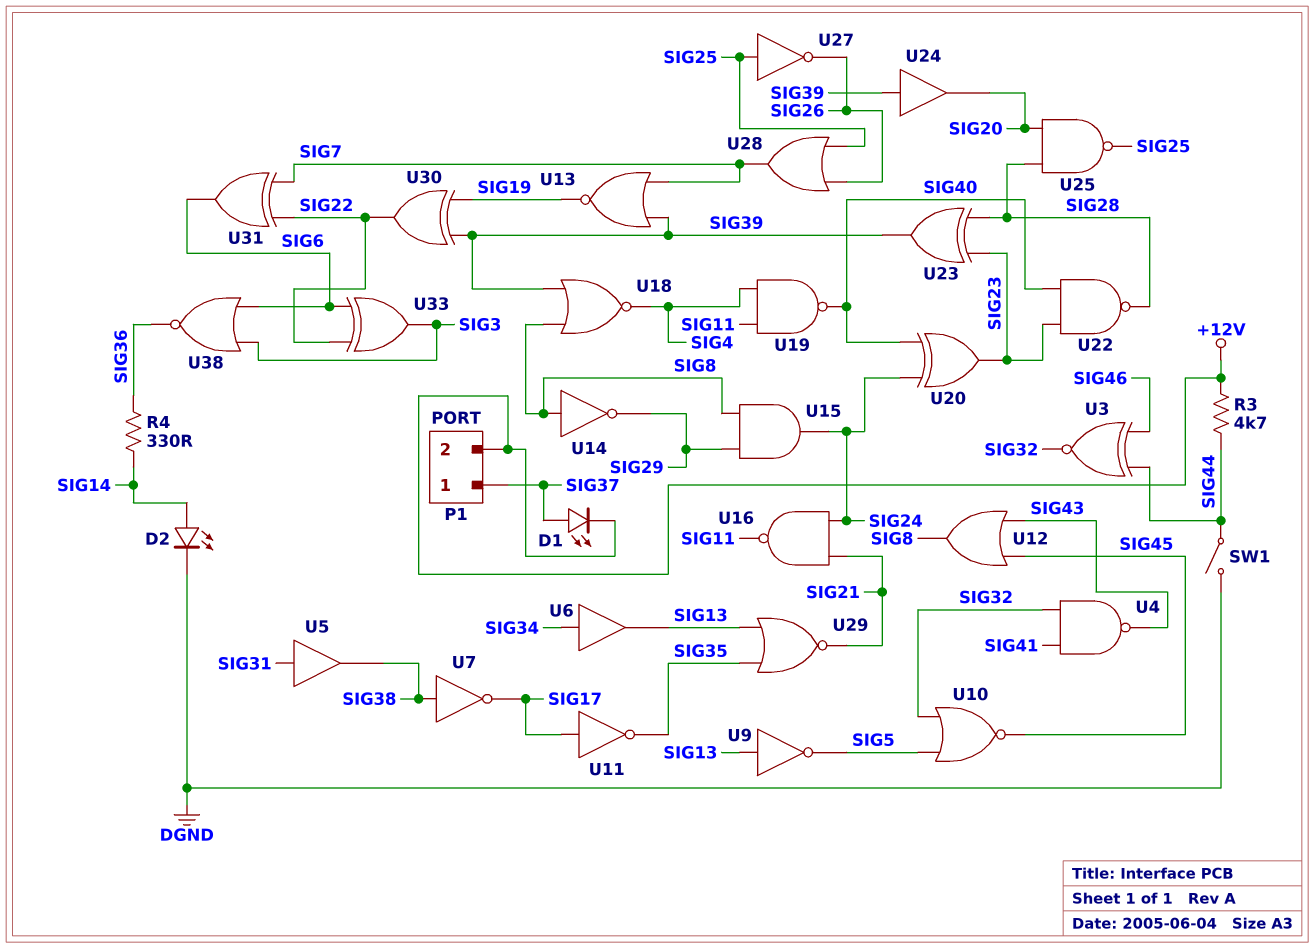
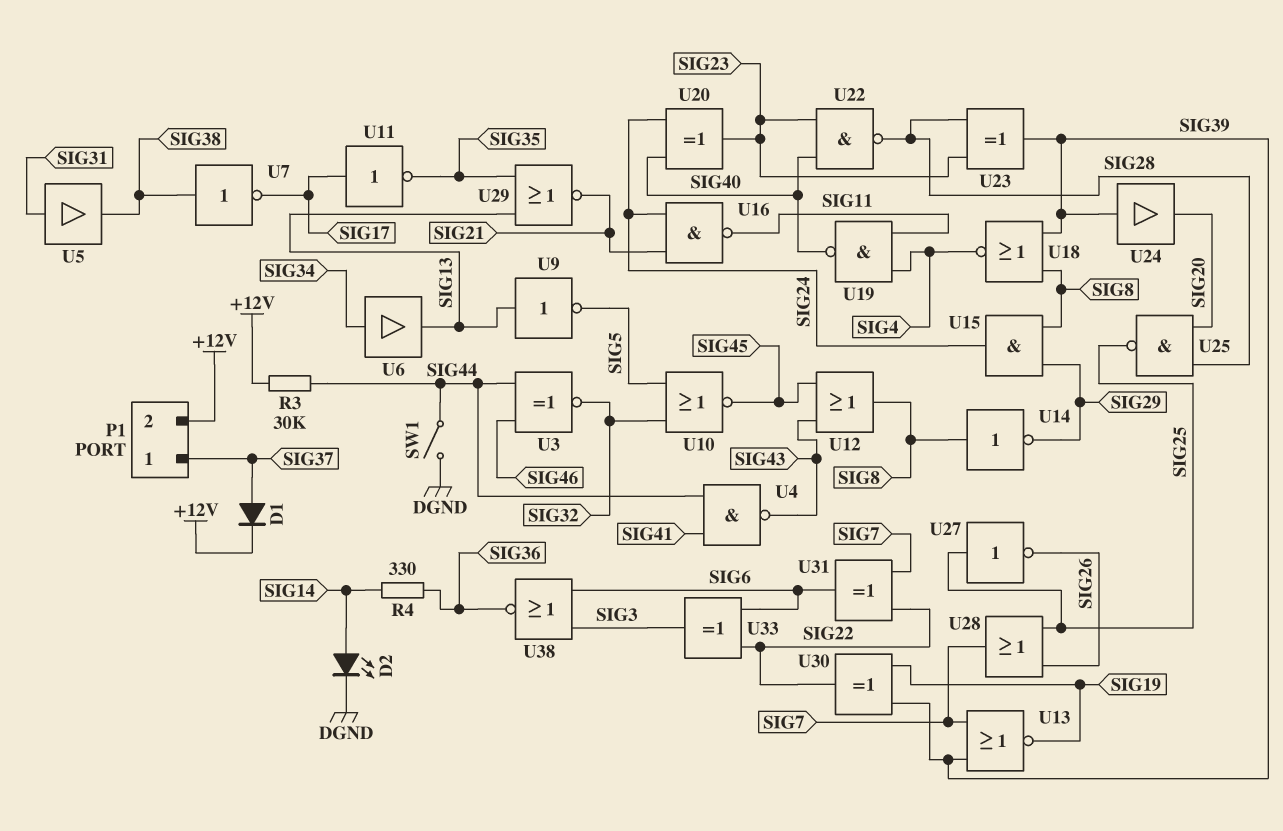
D1: LED (A SIG37, K +12V) -> diode (A SIG37, K +12V)
R3: 4.7k (+12V, SIG44) -> 30k (+12V, SIG44)
U4: NAND (in SIG32, in SIG41, out SIG43) -> NAND (in SIG41, in SIG44, out SIG43)

